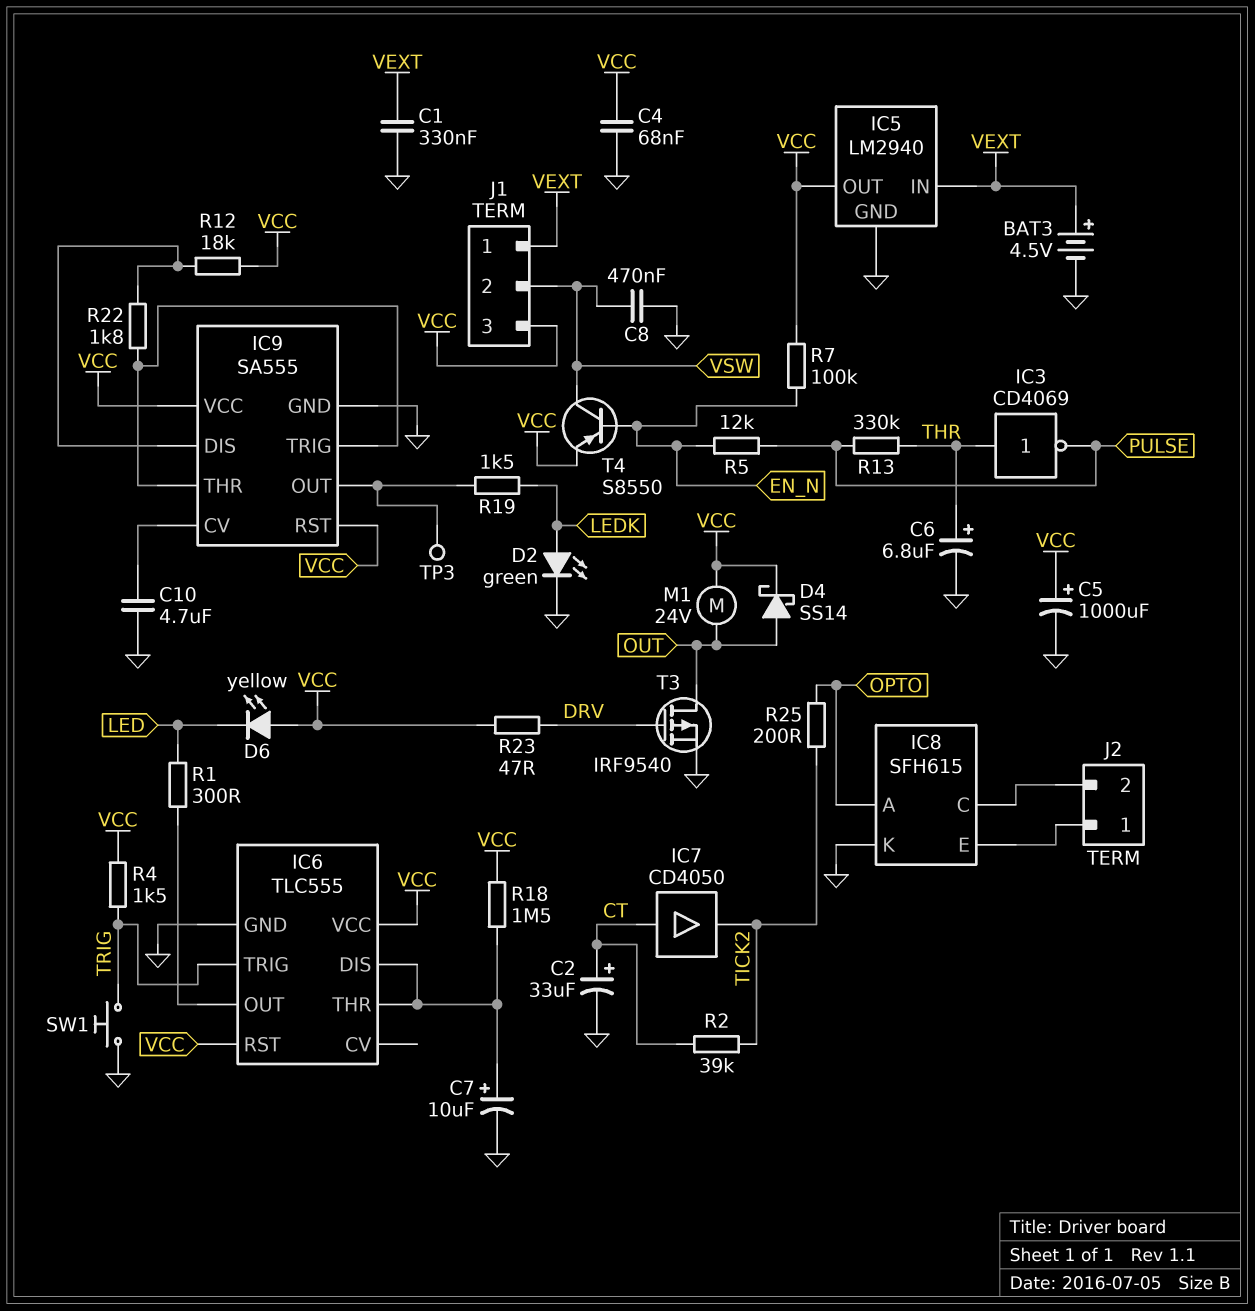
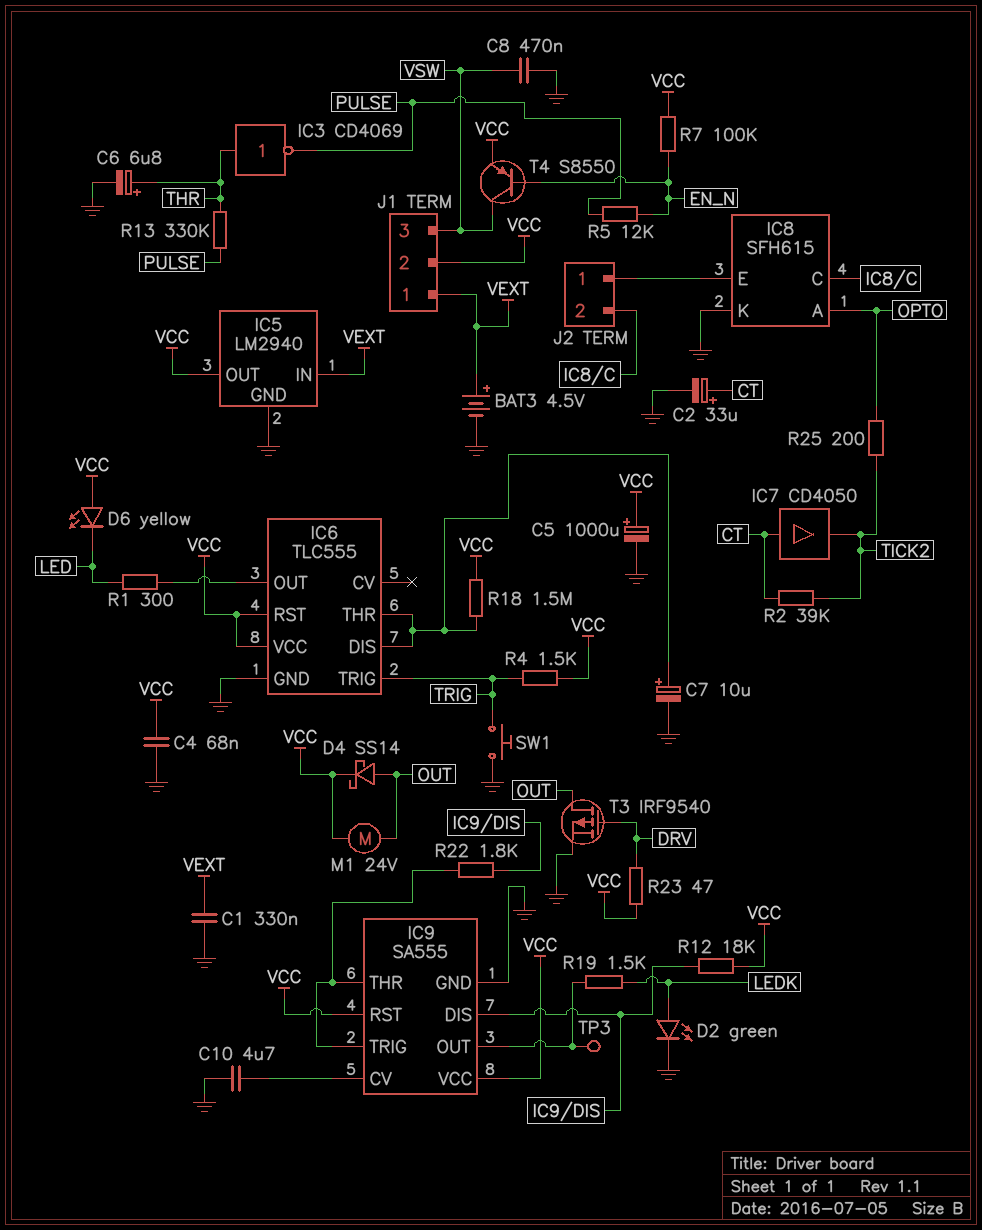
J1 pin 2: VSW -> VCC
J1 pin 3: VCC -> VSW

